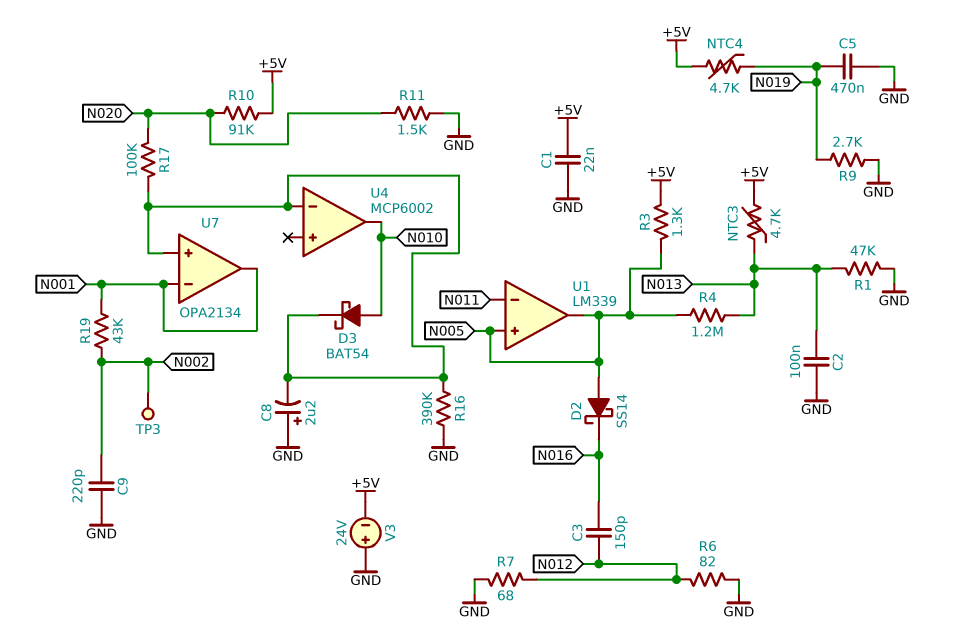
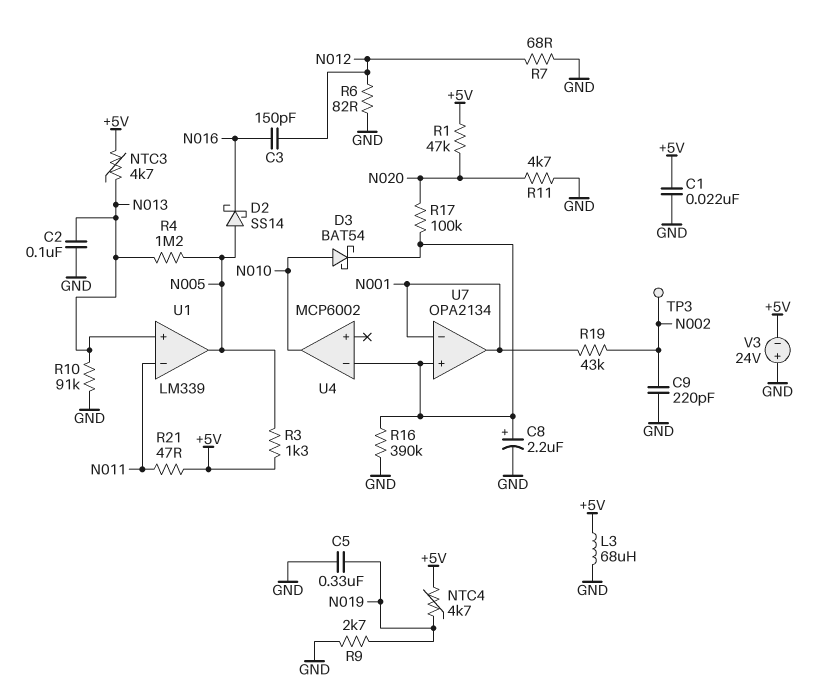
C5: 470nF (GND, N019) -> 330nF (GND, N019)
C8: 2.2uF (plus GND, minus U4/in-) -> 2.2uF (plus U4/in-, minus GND)
L3: none -> 68uH (+5V, GND)
R1: 47k (GND, N013) -> 47k (+5V, N020)
R10: 91k (+5V, N020) -> 91k (GND, N013)
R11: 1.5k (GND, N020) -> 4.7k (GND, N020)
R21: none -> 47 (+5V, N011)
U1 pin in+: N005 -> N013

